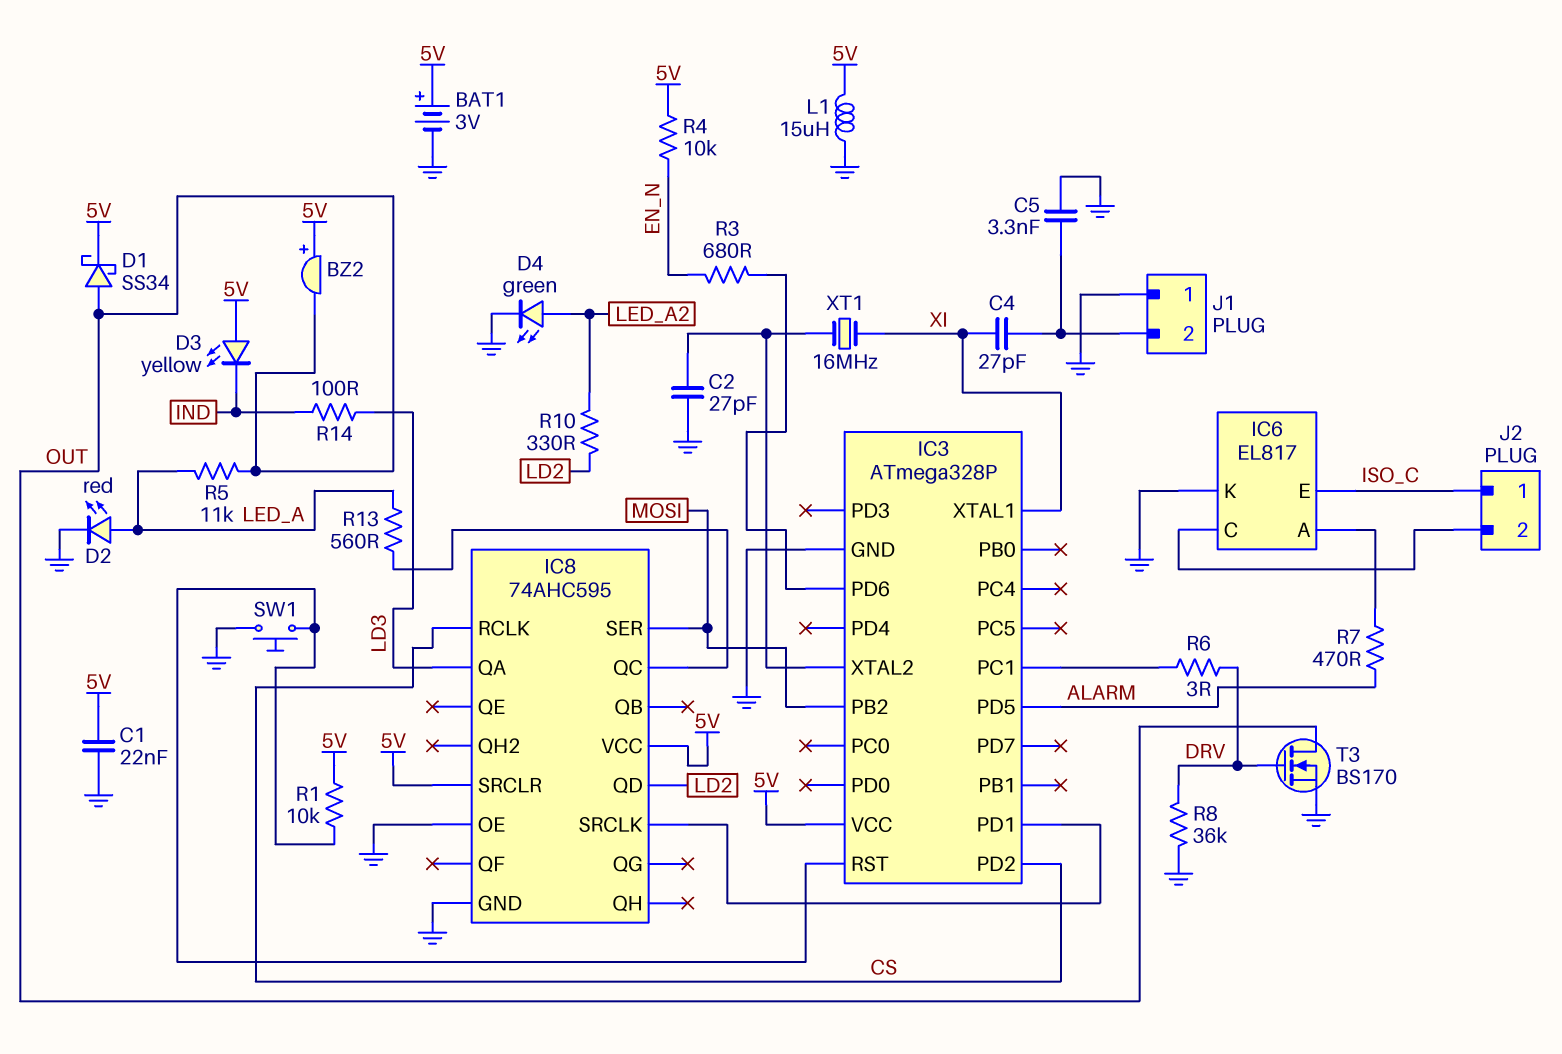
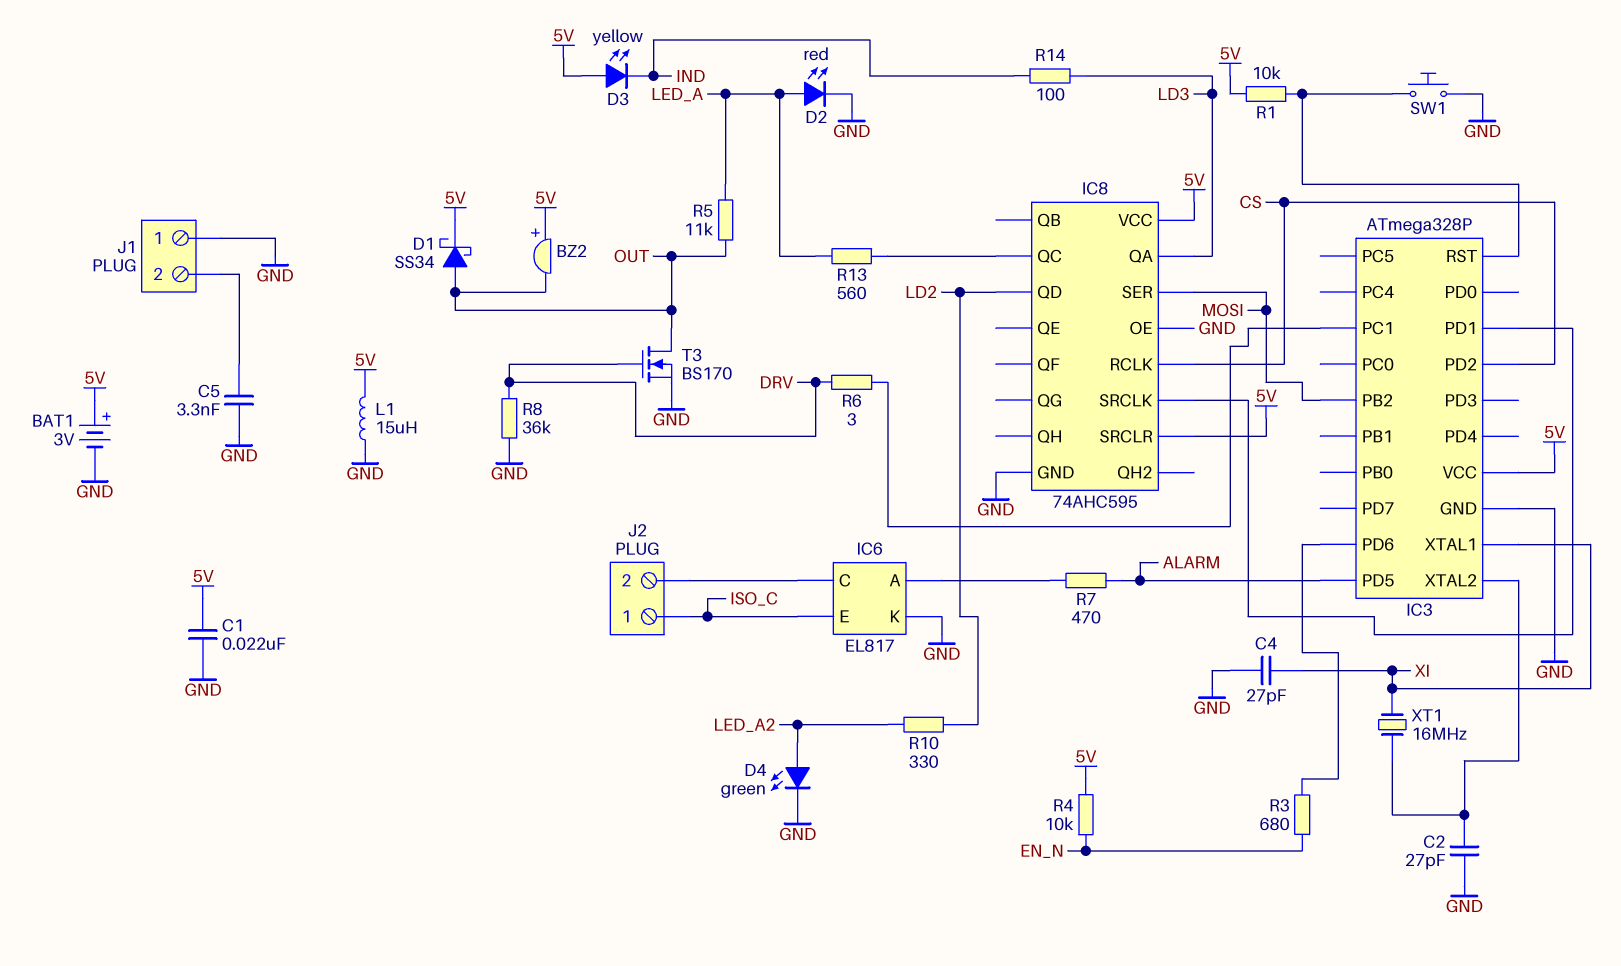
C4: 27pF (J1/2, XI) -> 27pF (GND, XI)

